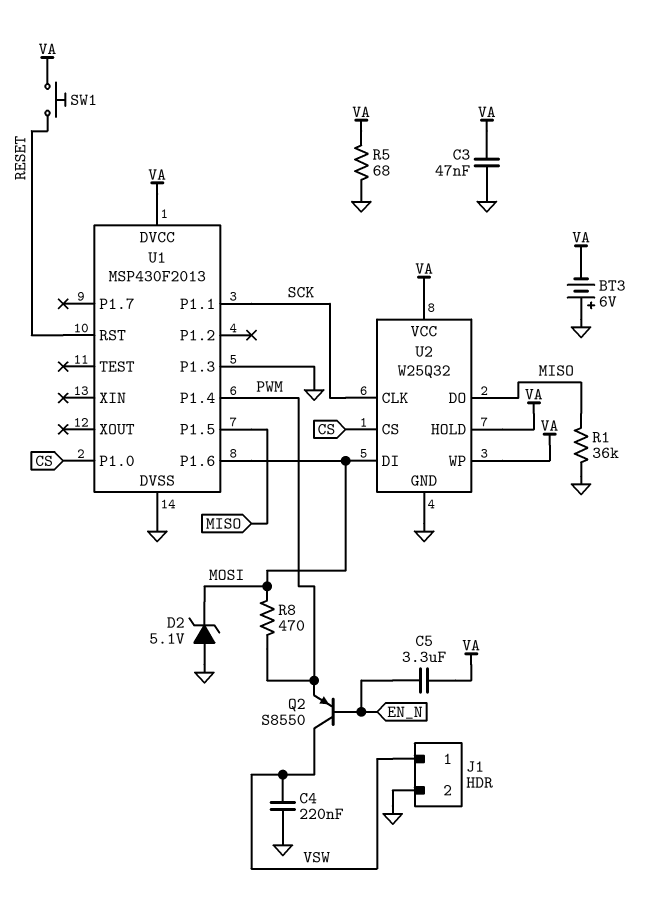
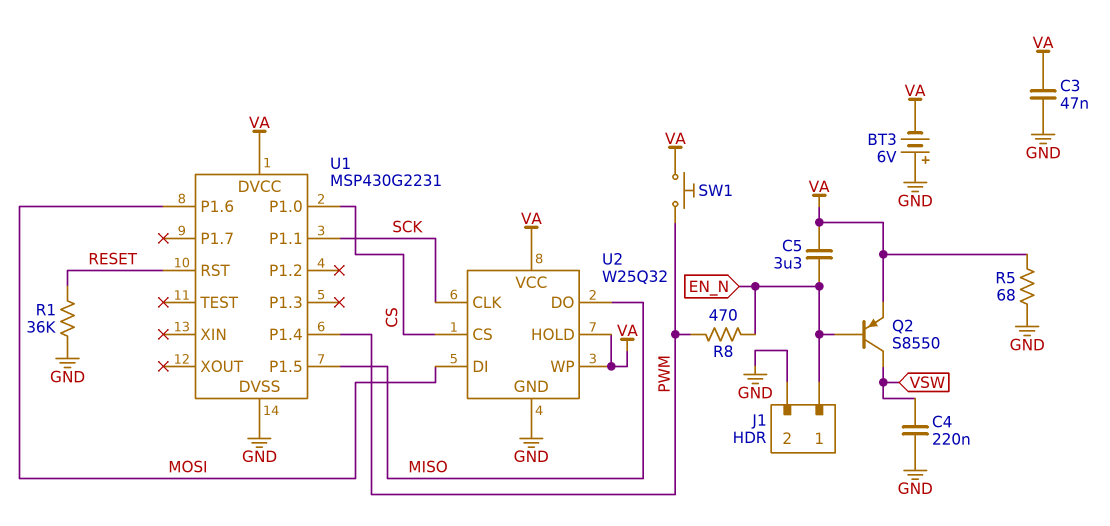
D2: zener 5.1V (A GND, K MOSI) -> none
J1 pin 1: VSW -> EN_N
Q2: PNP S8550 (B EN_N, C VSW, E PWM) -> PNP S8550 (B EN_N, C VSW, E VA)
R1: 36k (GND, MISO) -> 36k (GND, RESET)
R8: 470 (MOSI, PWM) -> 470 (EN_N, PWM)
SW1: button (RESET, VA) -> button (PWM, VA)
U1: MSP430F2013 -> MSP430G2231
U1 pin P1.3: GND -> none

